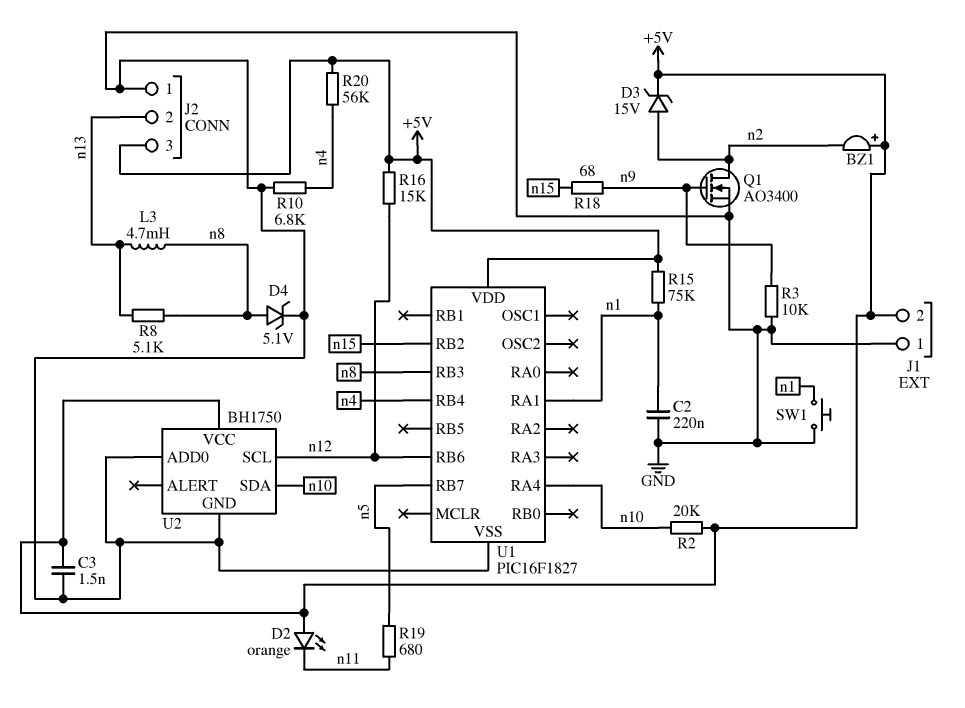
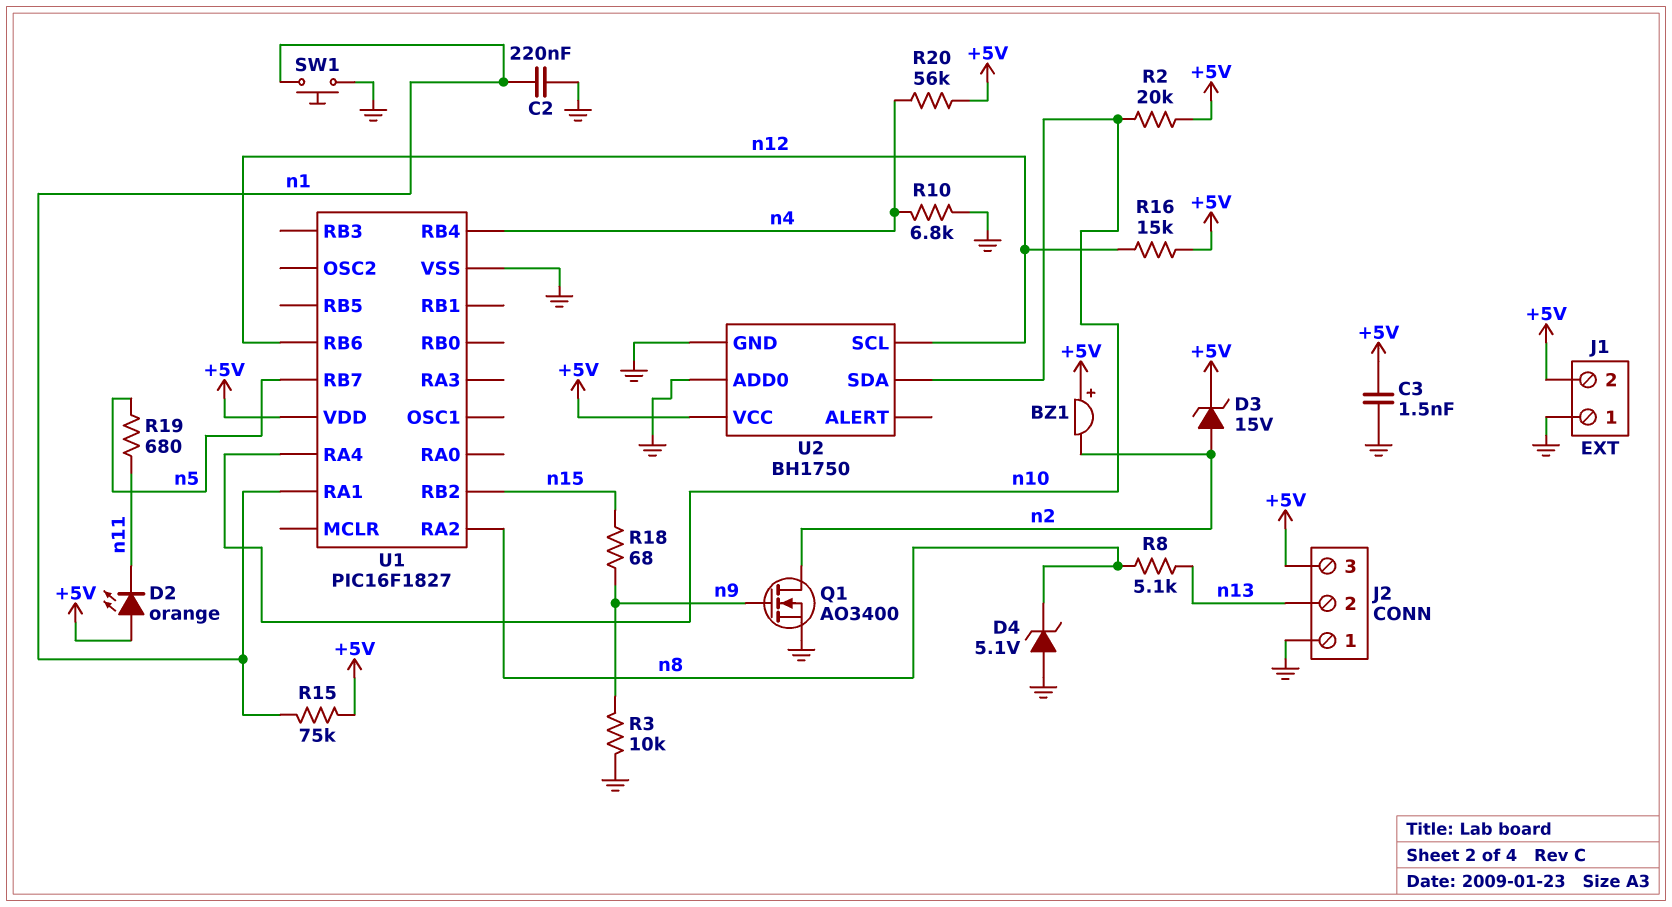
D4: zener 5.1V (A n8, K GND) -> zener 5.1V (A GND, K n8)
L3: 4.7mH (n8, n13) -> none
U1 pin RA2: none -> n8
U1 pin RB3: n8 -> none

